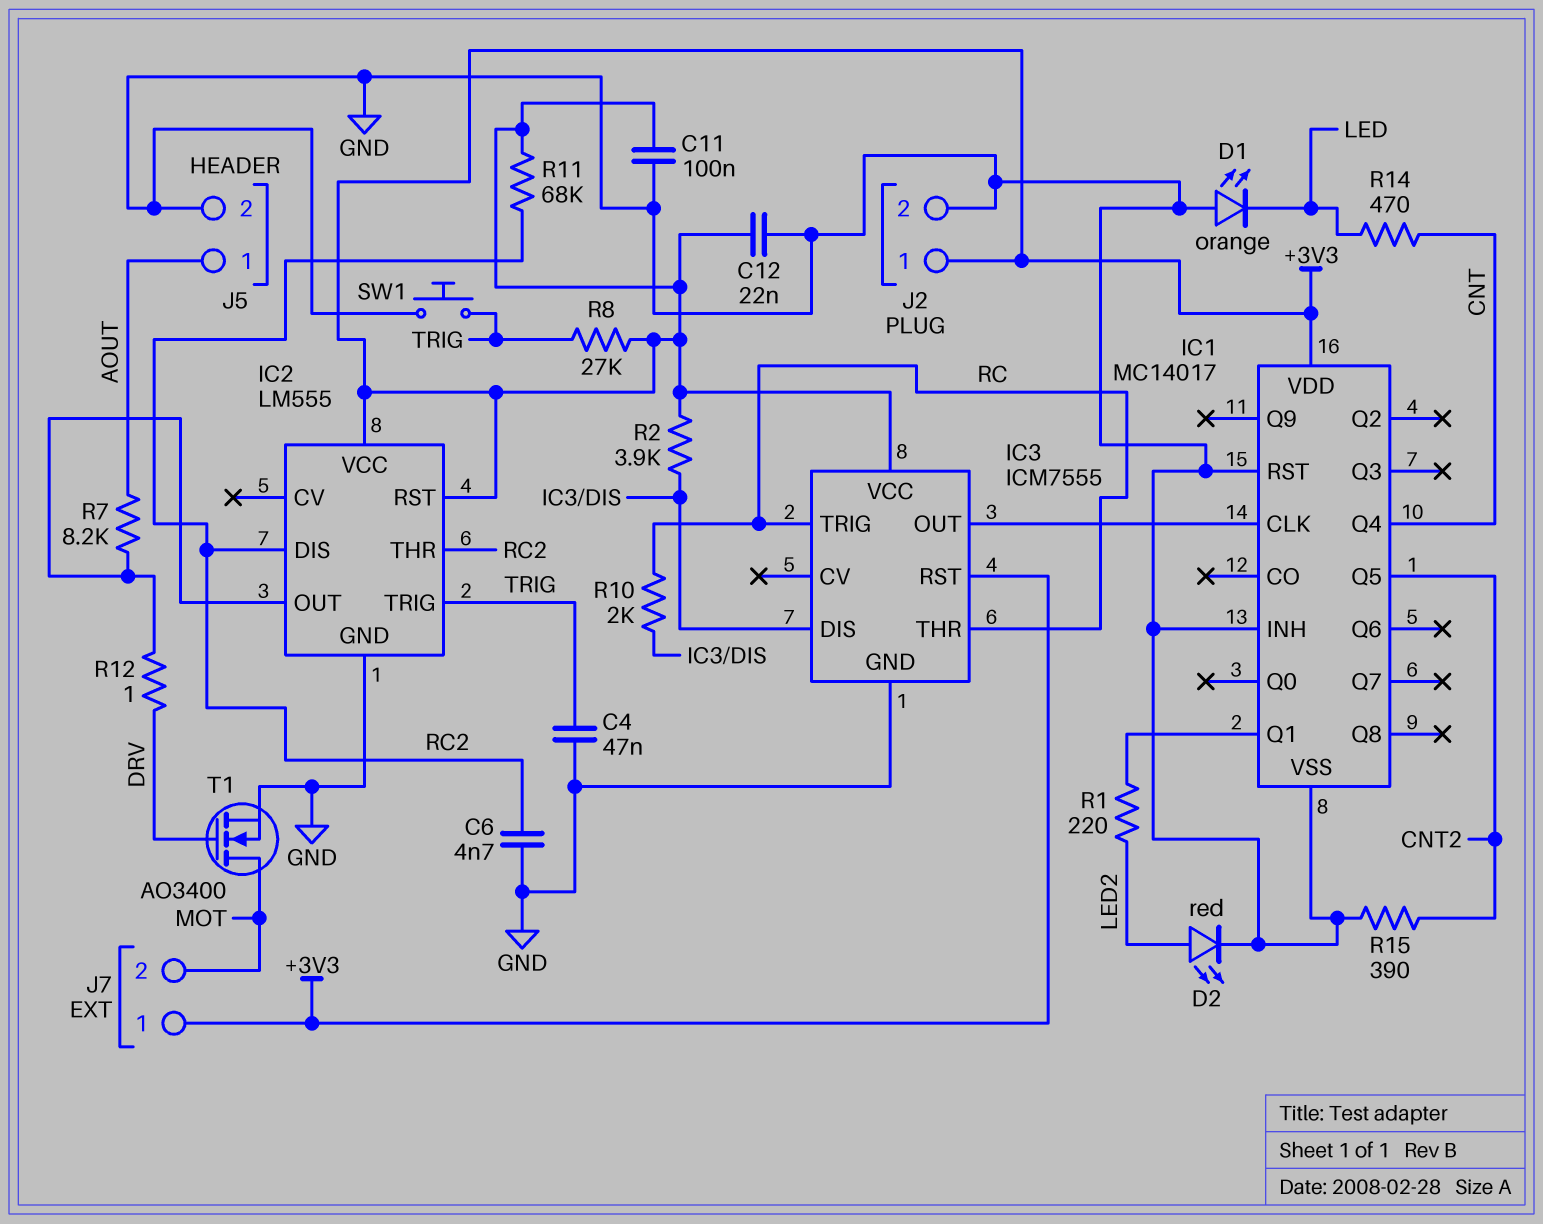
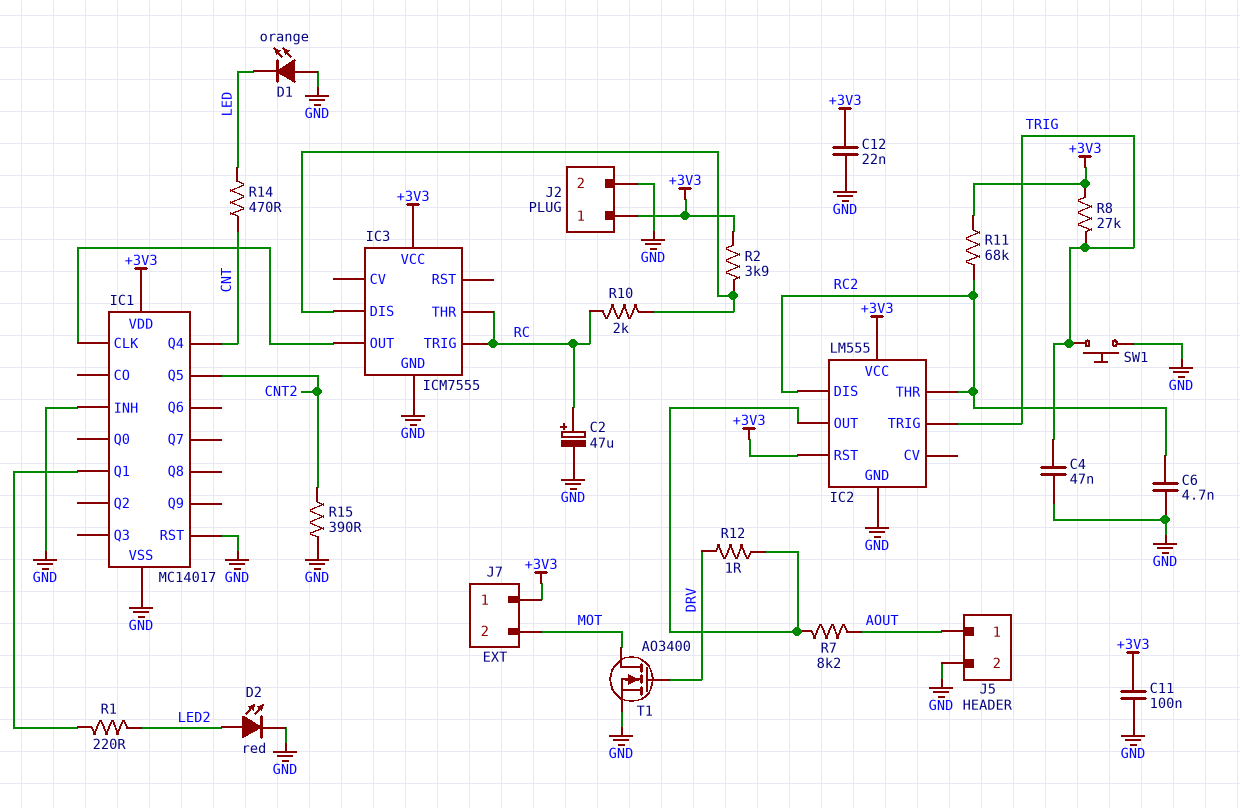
C2: none -> 47uF (plus RC, minus GND)
IC3 pin RST: +3V3 -> none

